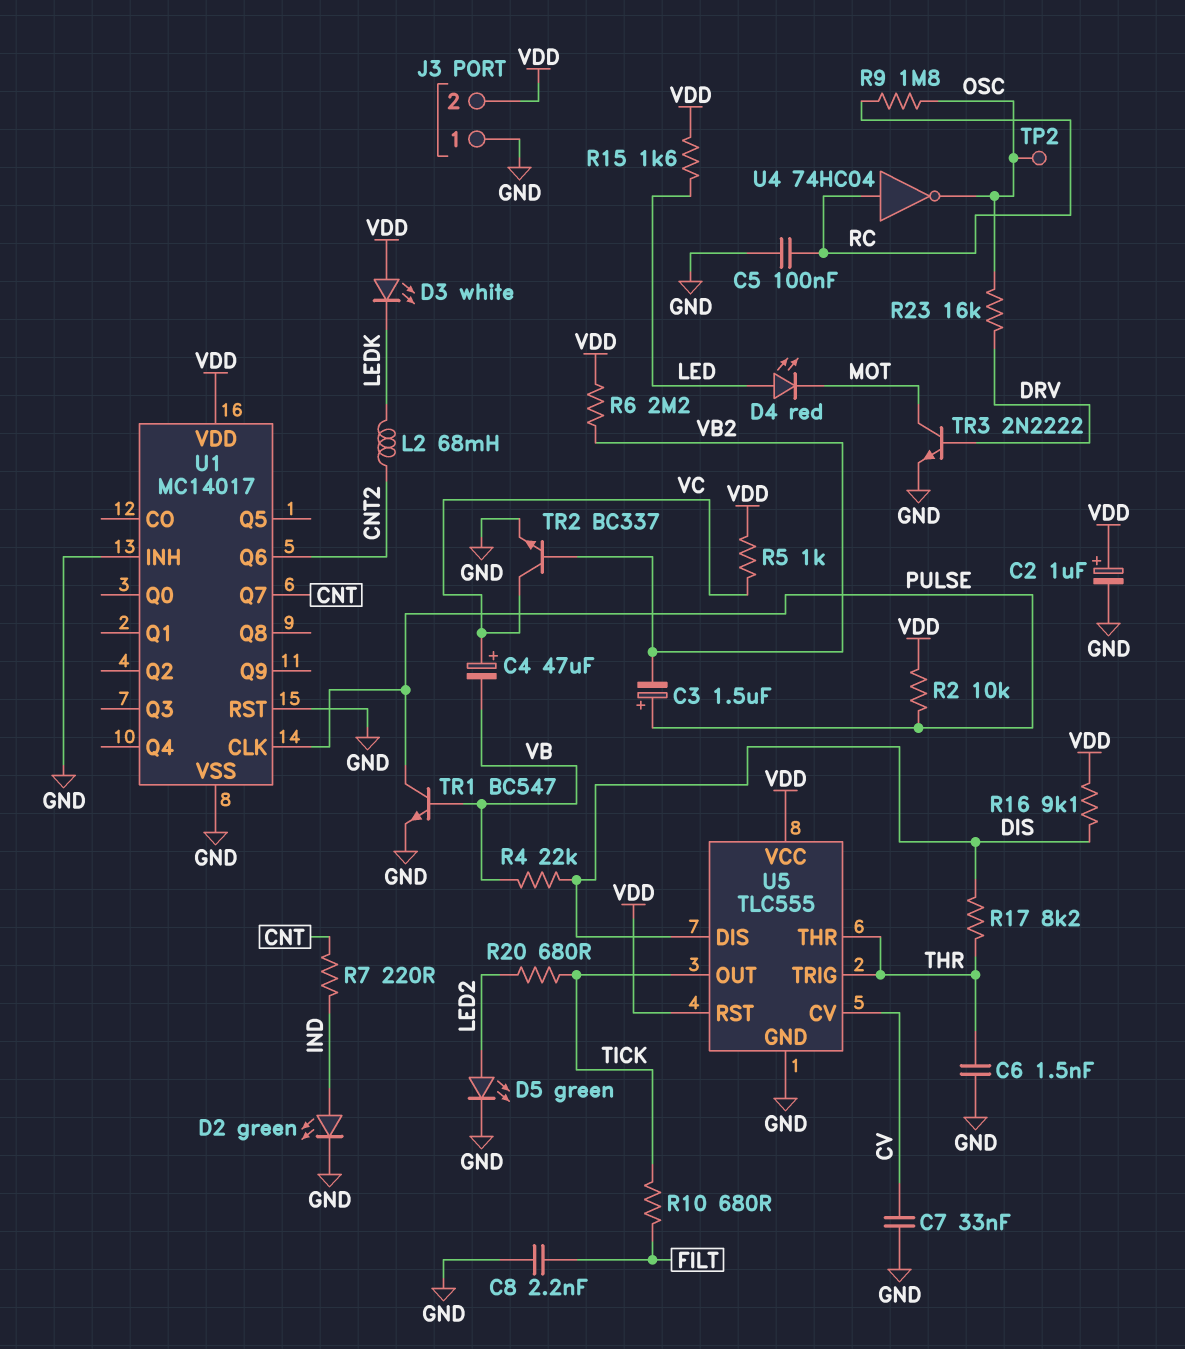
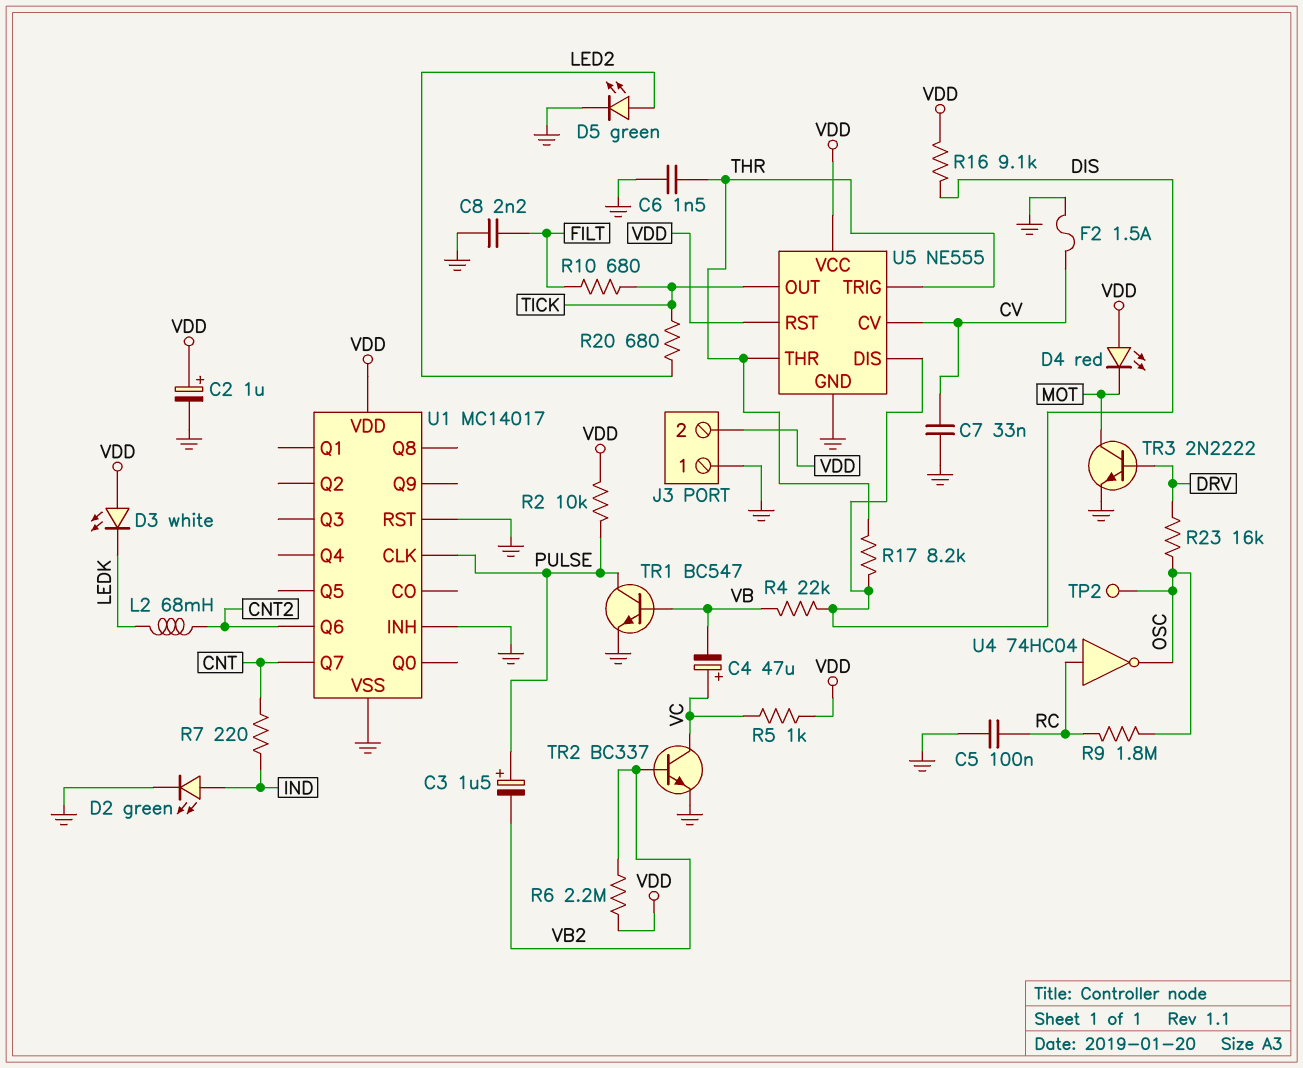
D4: LED red (A LED, K MOT) -> LED red (A VDD, K MOT)
F2: none -> 1.5A (CV, GND)
R15: 1.6k (LED, VDD) -> none
U5: TLC555 -> NE555

